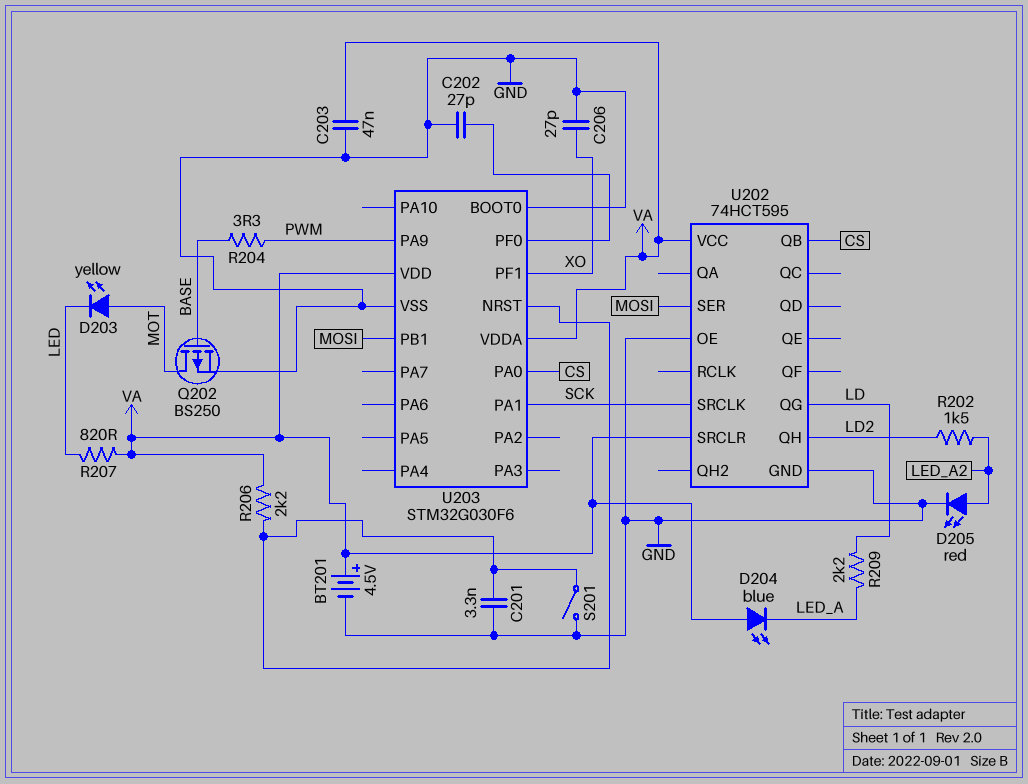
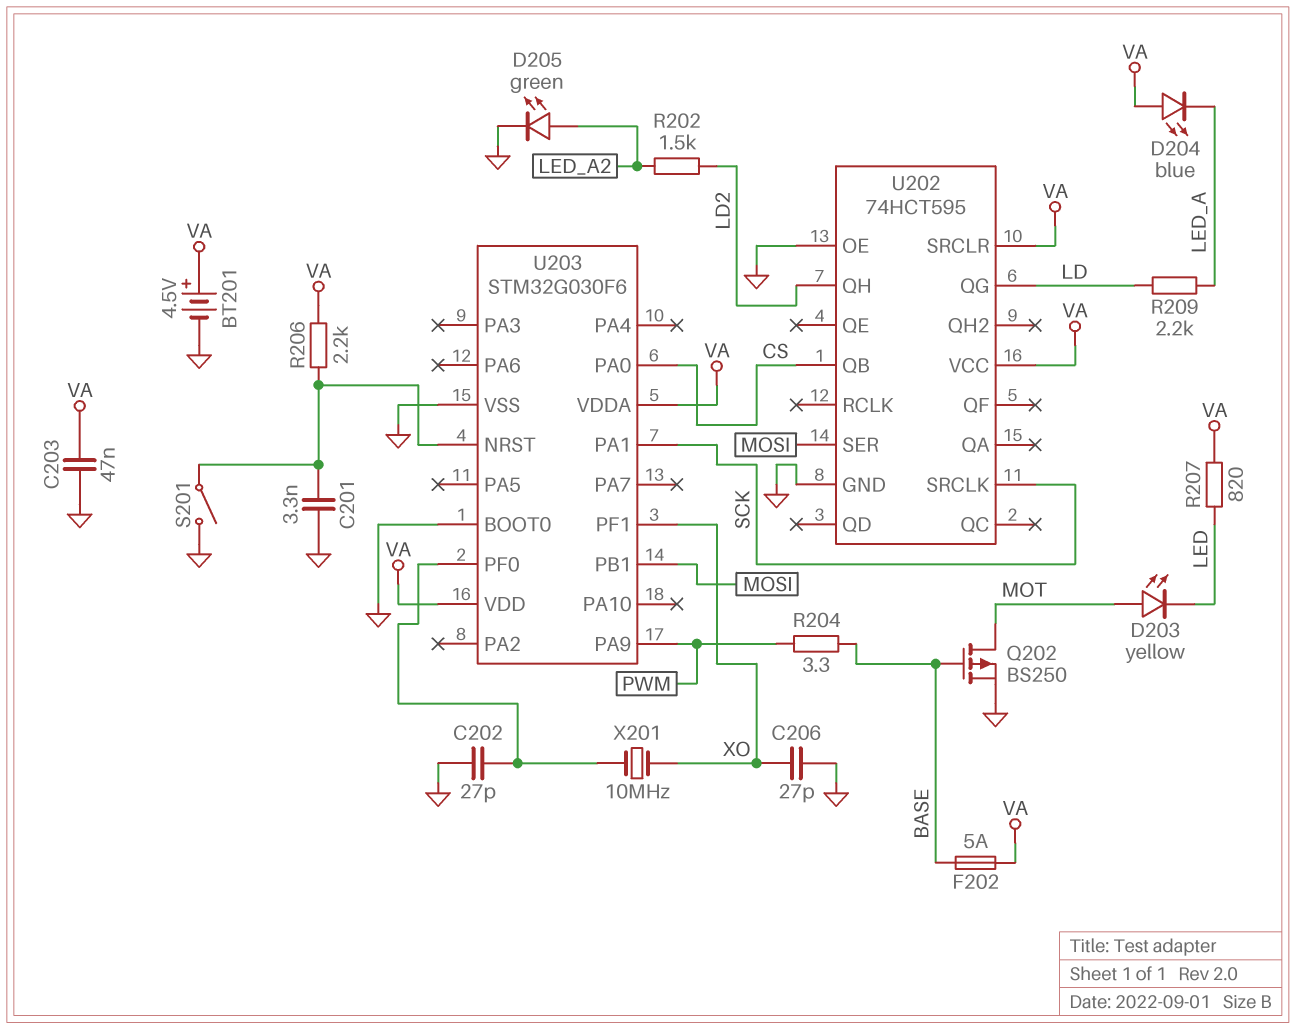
D205: LED red (A LED_A2, K GND) -> LED green (A LED_A2, K GND)
F202: none -> 5A (BASE, VA)
X201: none -> 10MHz (U203/PF0, XO)

